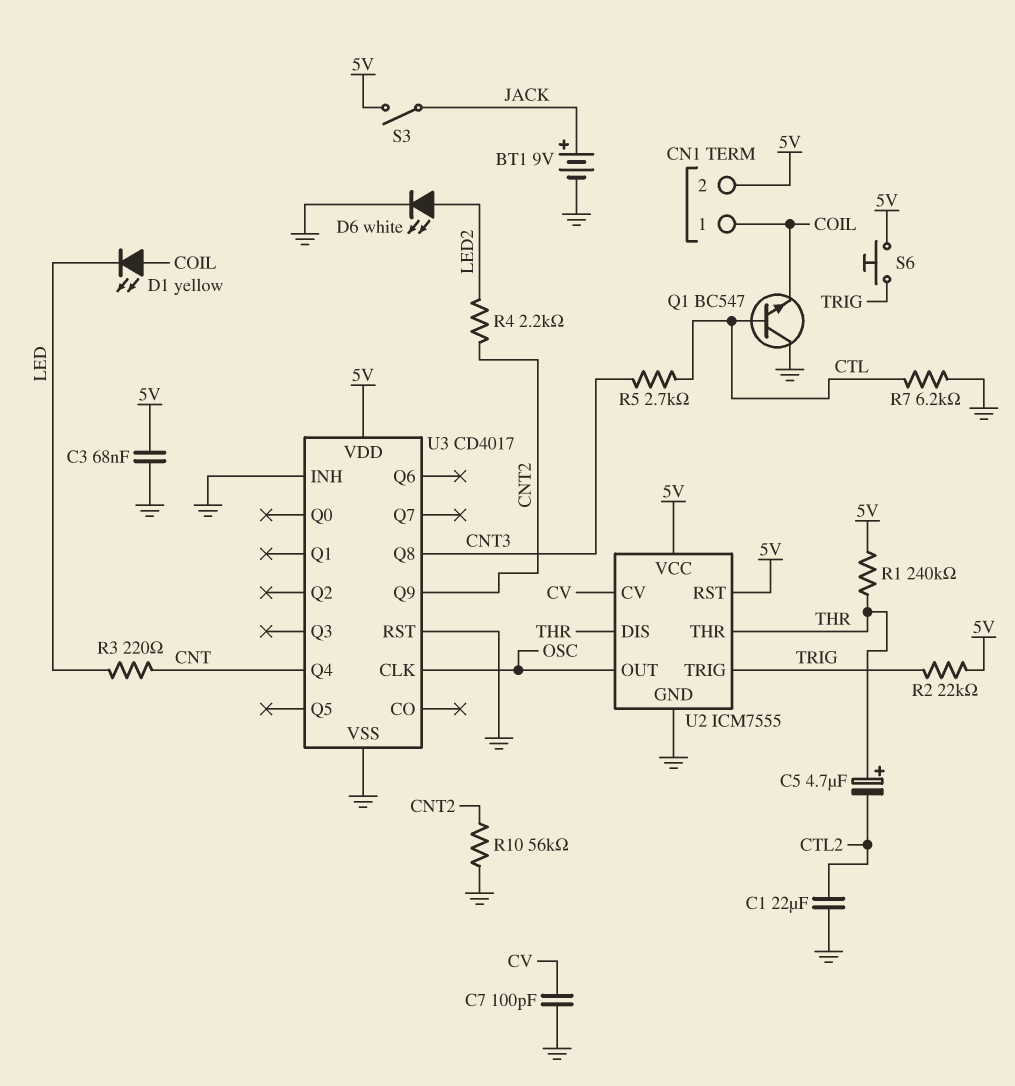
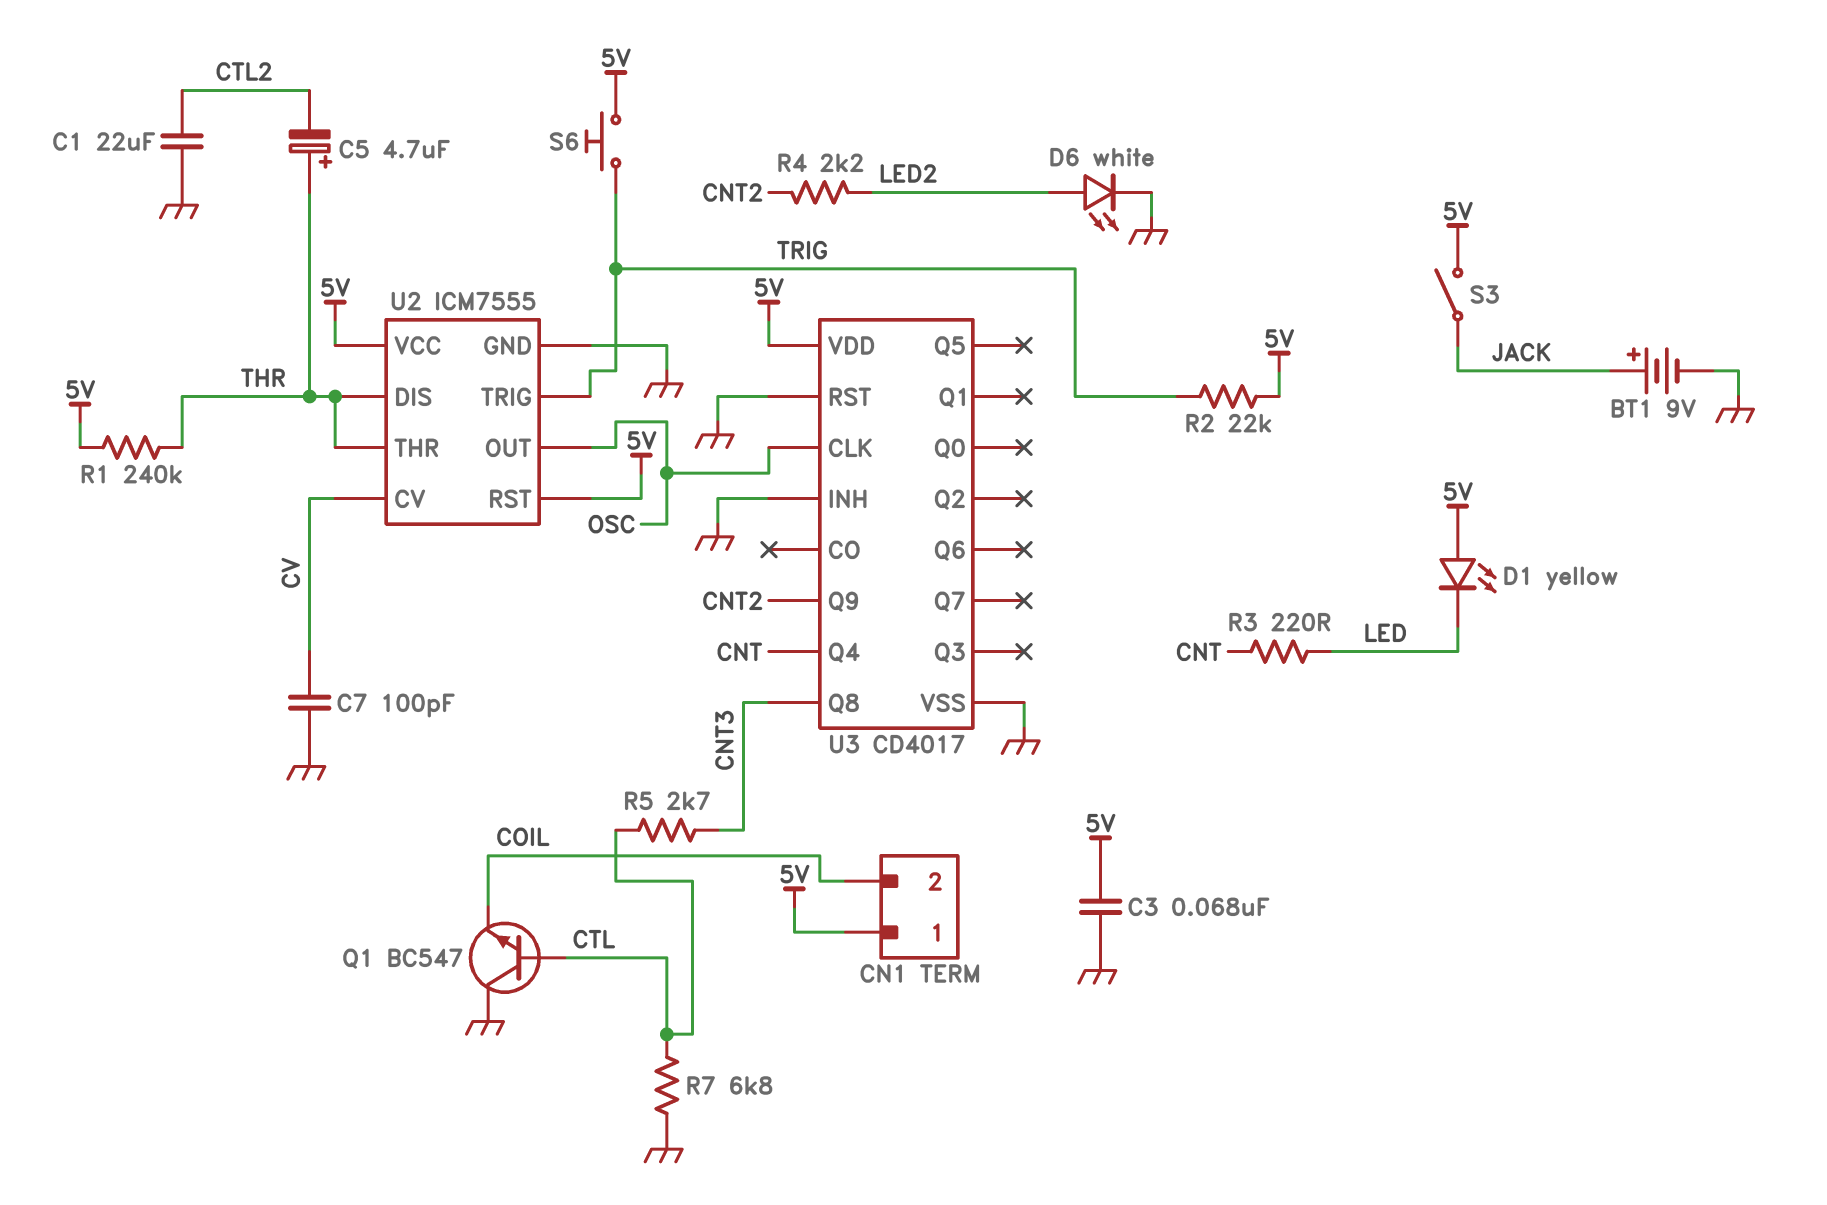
CN1 pin 1: COIL -> 5V
CN1 pin 2: 5V -> COIL
D1: LED yellow (A COIL, K LED) -> LED yellow (A 5V, K LED)
R7: 6.2k (CTL, GND) -> 6.8k (CTL, GND)
R10: 56k (CNT2, GND) -> none

